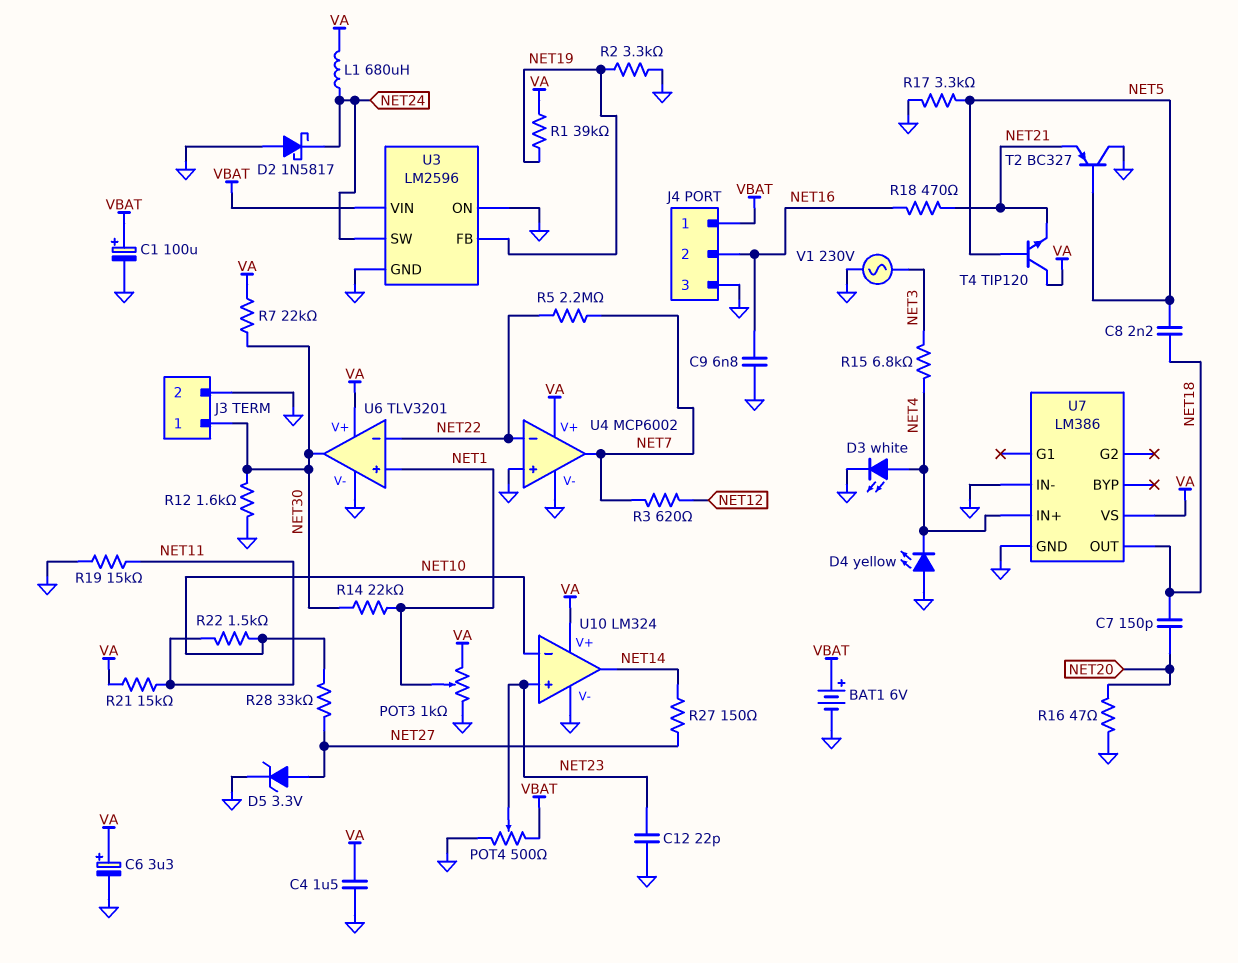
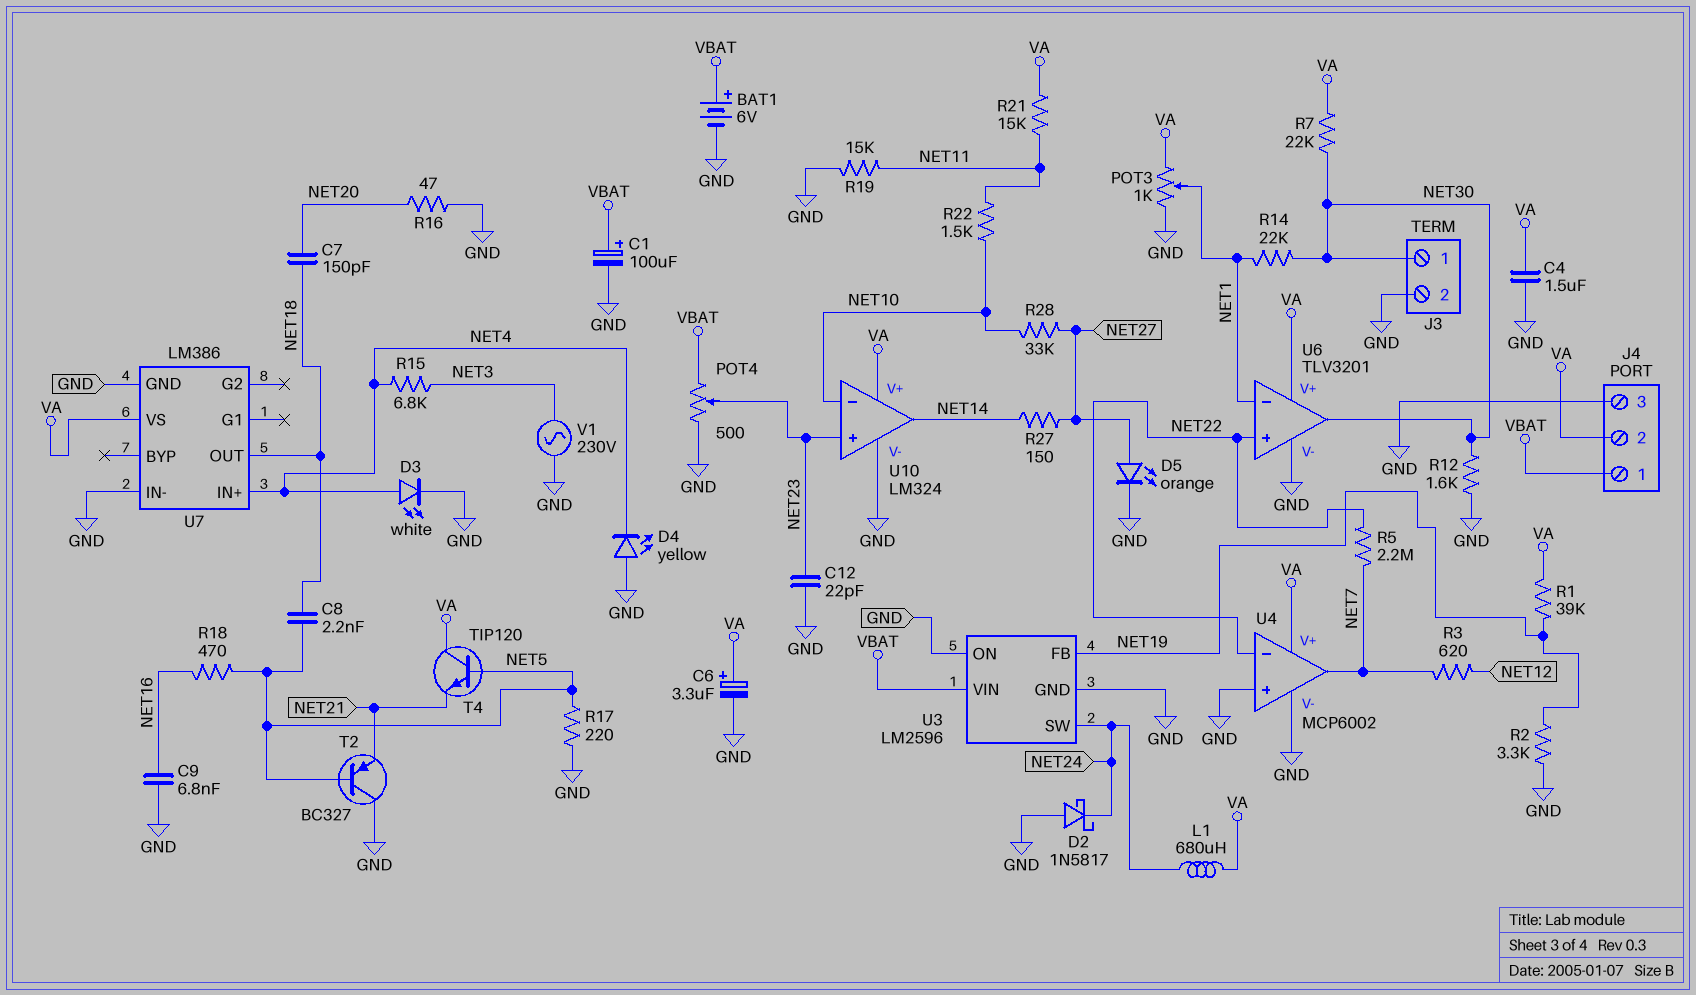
D5: zener 3.3V (A NET27, K GND) -> LED orange (A NET27, K GND)
J4 pin 2: NET16 -> VA
R17: 3.3k (GND, NET5) -> 220 (GND, NET5)
R18: 470 (NET16, NET21) -> 470 (NET5, NET16)
U6 pin in+: NET1 -> NET22
U6 pin in-: NET22 -> NET1

